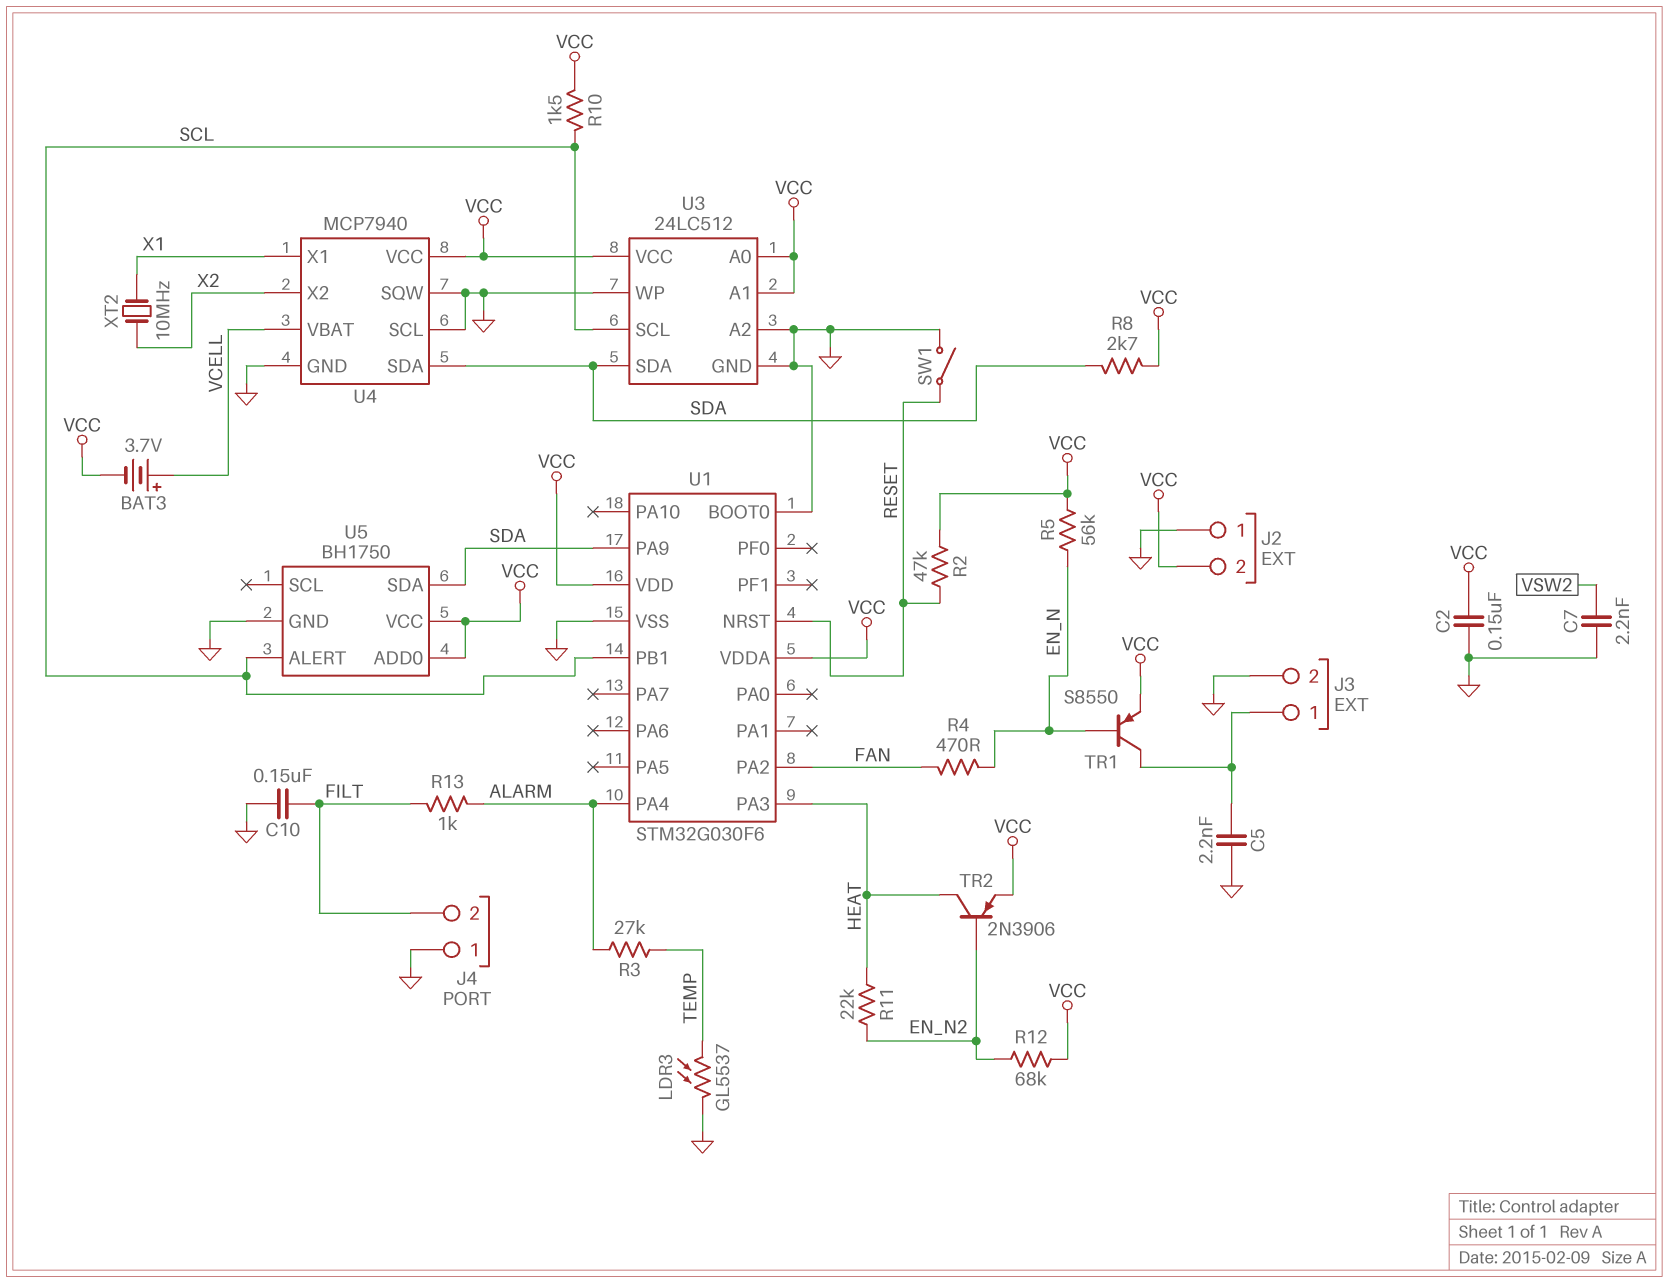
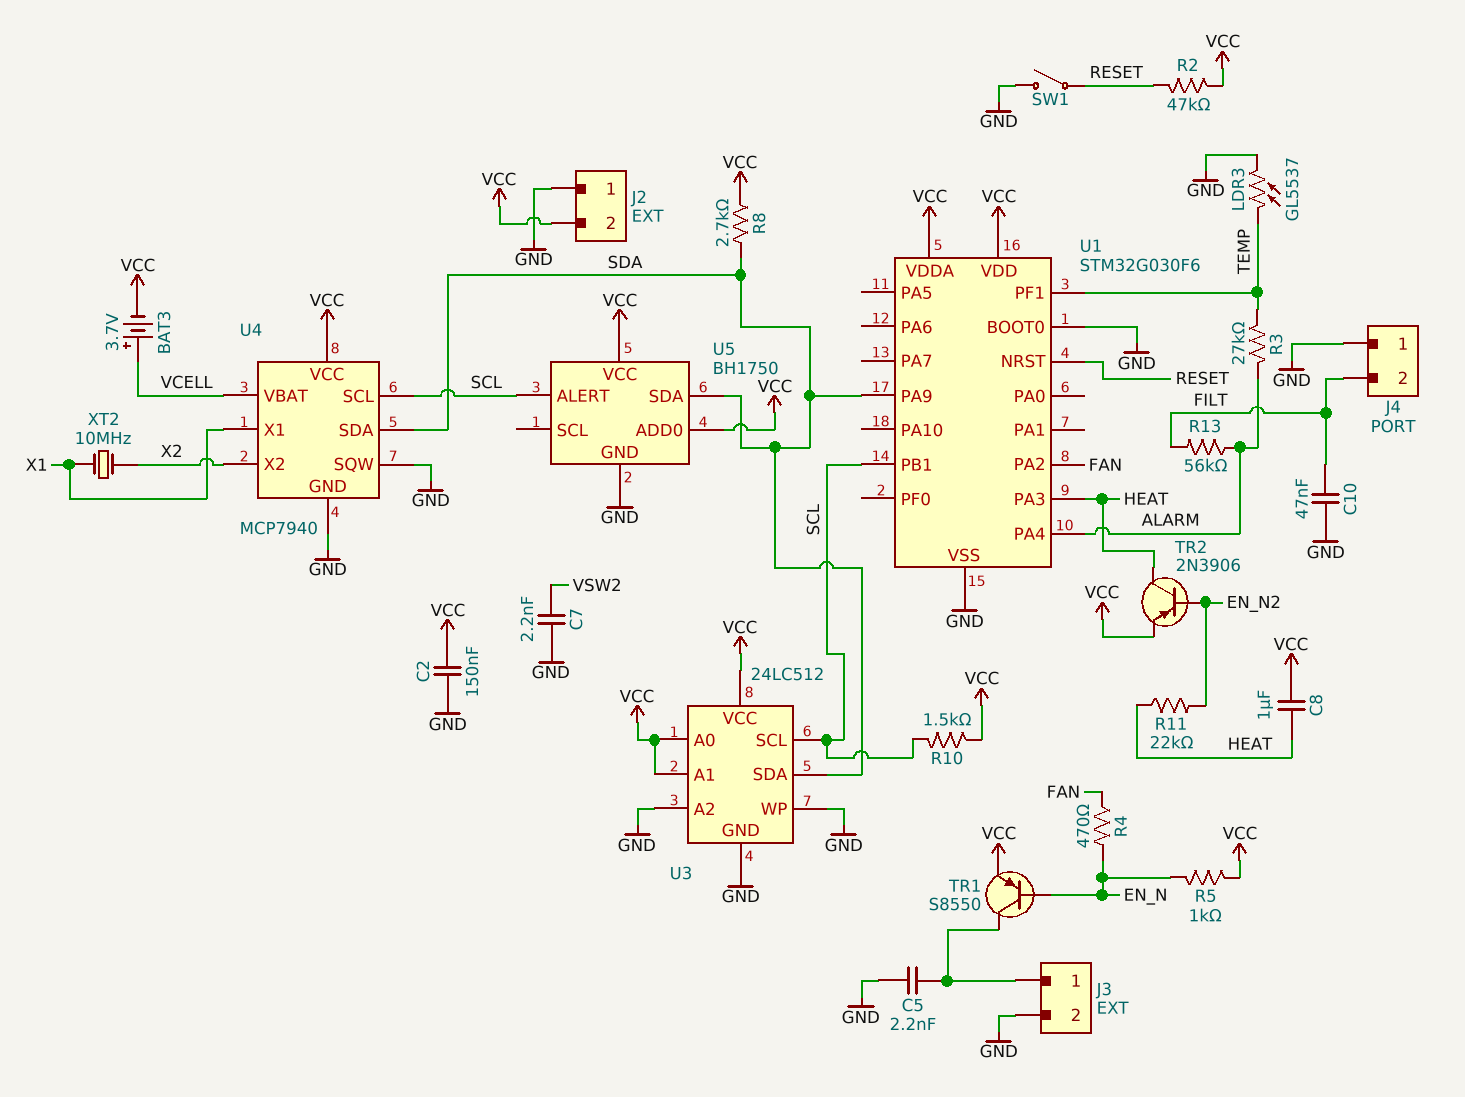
C8: none -> 1uF (HEAT, VCC)
C10: 150nF (FILT, GND) -> 47nF (FILT, GND)
R5: 56k (EN_N, VCC) -> 1k (EN_N, VCC)
R12: 68k (EN_N2, VCC) -> none
R13: 1k (ALARM, FILT) -> 56k (ALARM, FILT)
U1 pin PF1: none -> TEMP
U4 pin SCL: GND -> SCL

